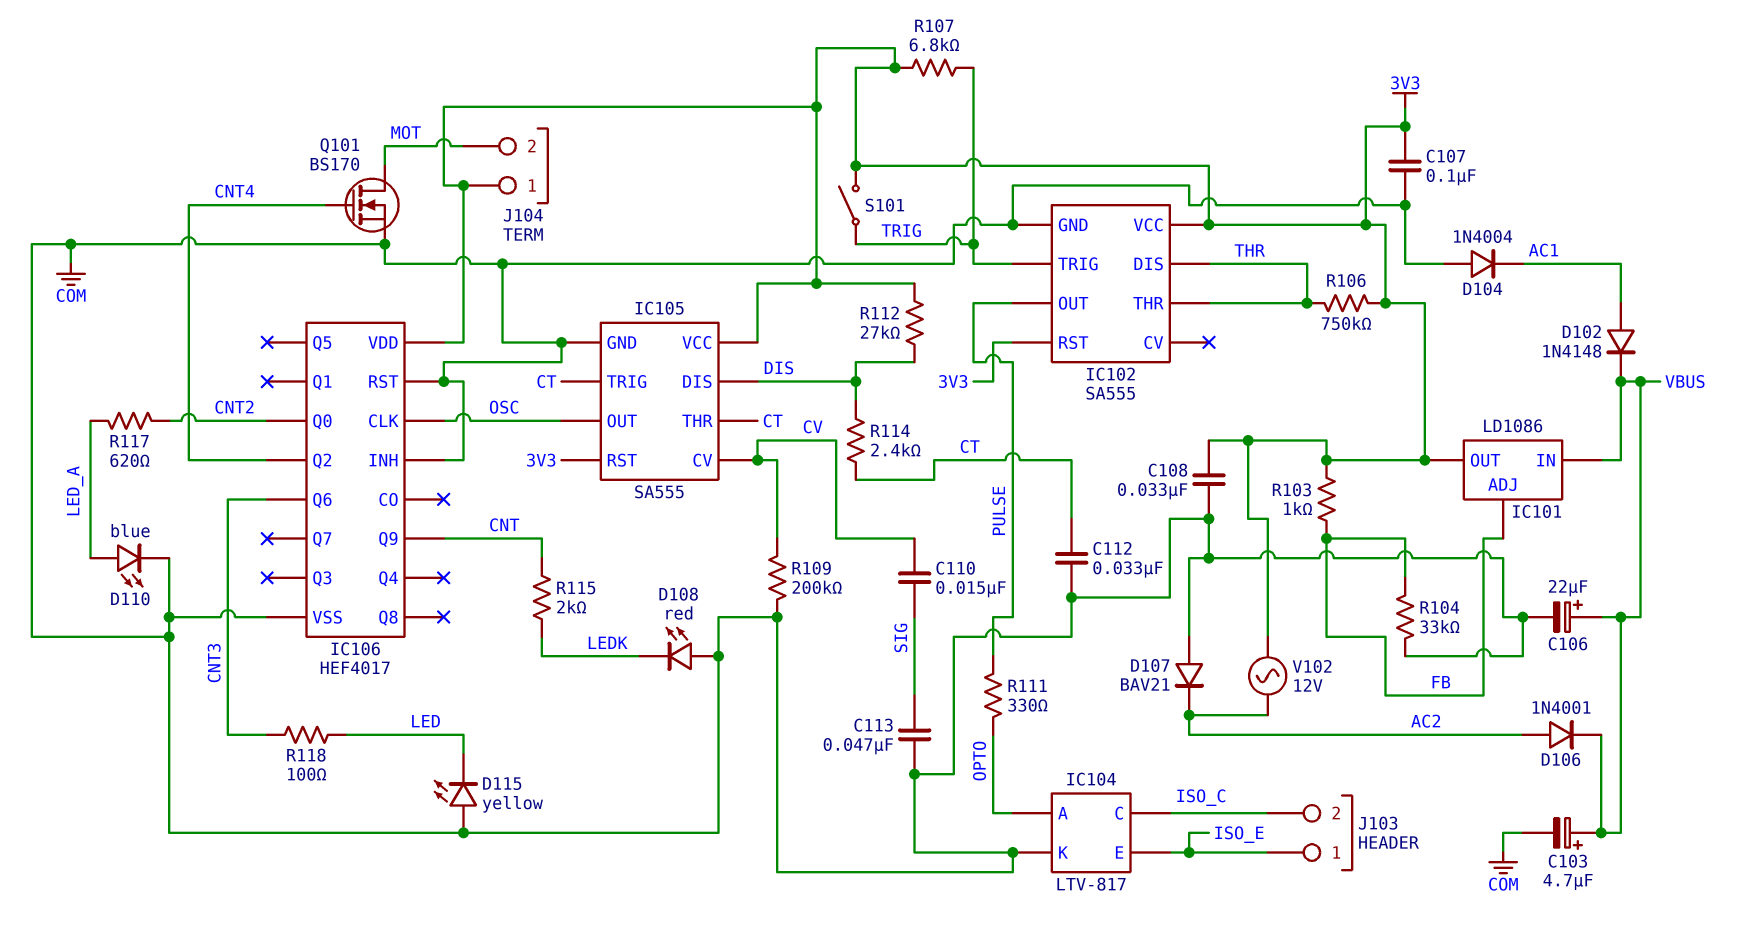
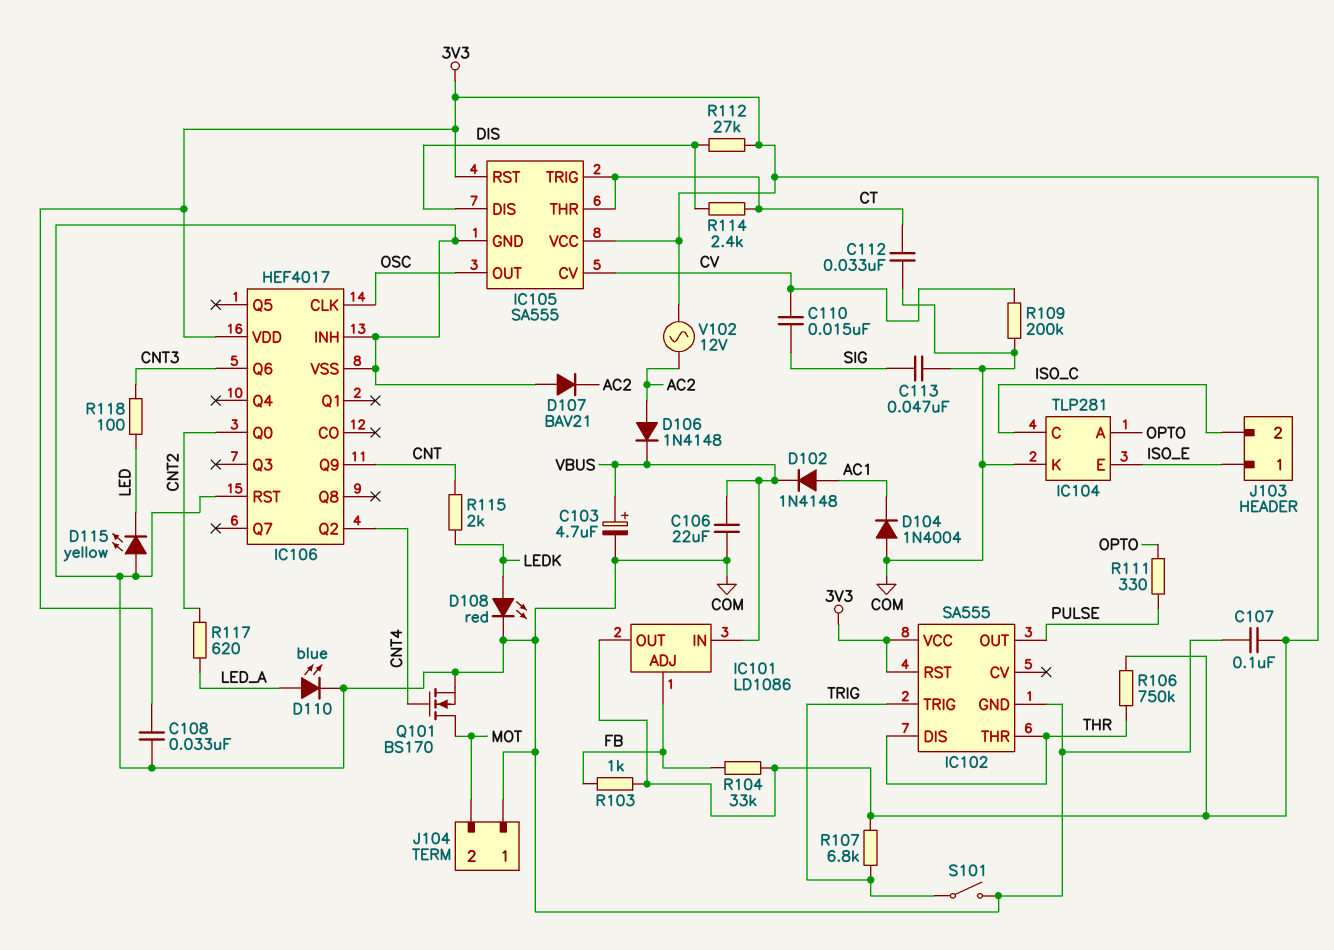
C106: 22uF (plus VBUS, minus COM) -> 22uF (COM, VBUS)
D106: diode 1N4001 (A AC2, K VBUS) -> diode 1N4148 (A AC2, K VBUS)
D108: LED red (A COM, K LEDK) -> LED red (A LEDK, K COM)
IC104: LTV-817 -> TLP281
J104 pin 1: 3V3 -> COM
R104: 33k (COM, FB) -> 33k (3V3, FB)
S101: switch (3V3, TRIG) -> switch (COM, TRIG)

